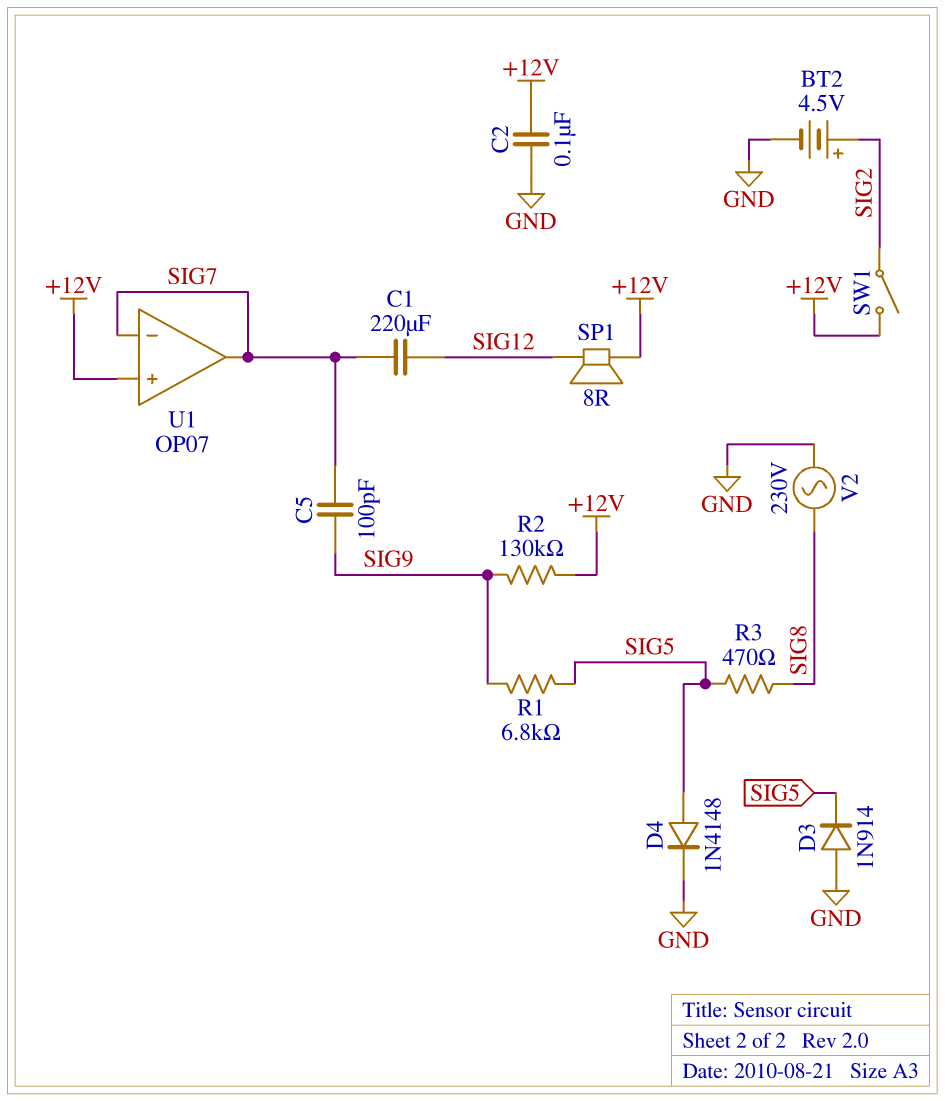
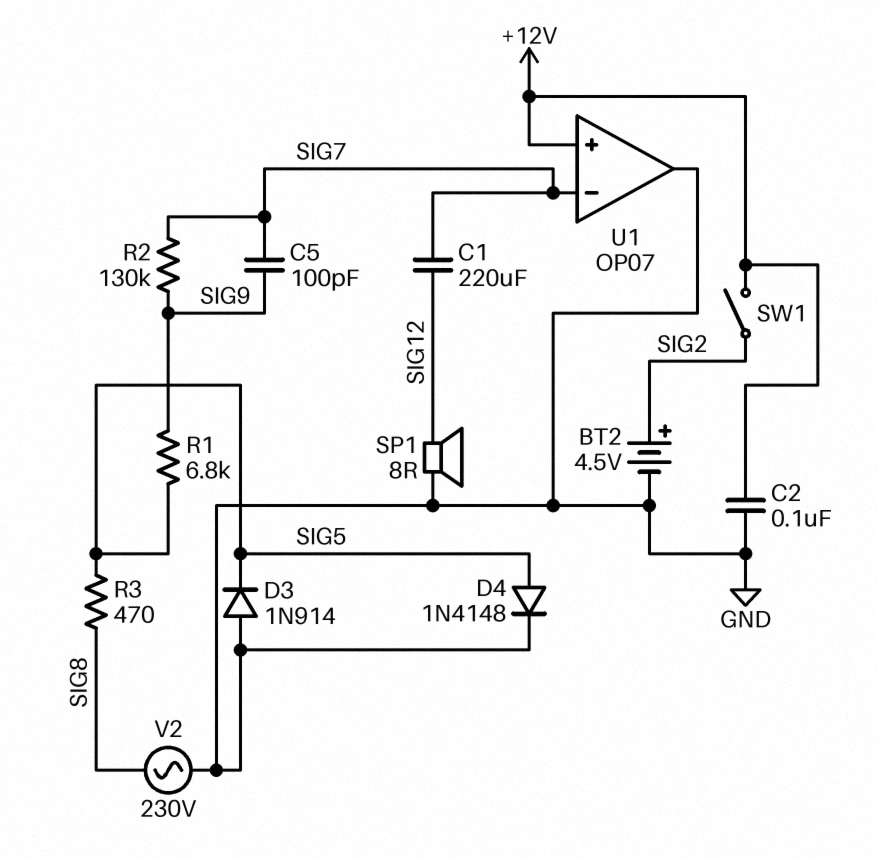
R2: 130k (+12V, SIG9) -> 130k (SIG7, SIG9)
SP1: speaker 8R (+12V, SIG12) -> speaker 8R (GND, SIG12)
U1 pin out: SIG7 -> GND

